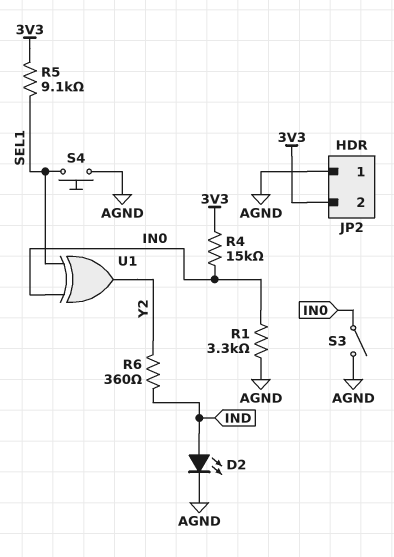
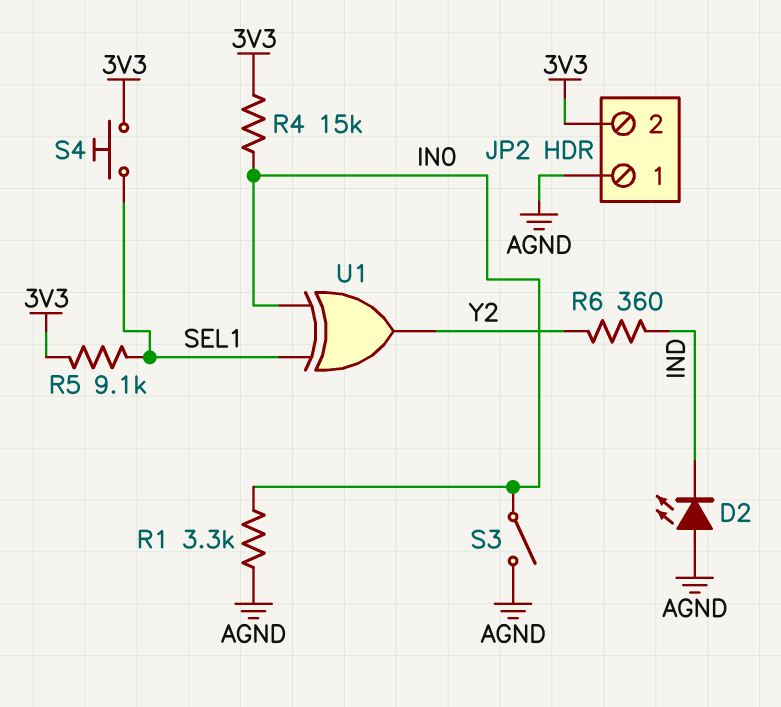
D2: LED (A IND, K AGND) -> LED (A AGND, K IND)
S4: button (AGND, SEL1) -> button (3V3, SEL1)

